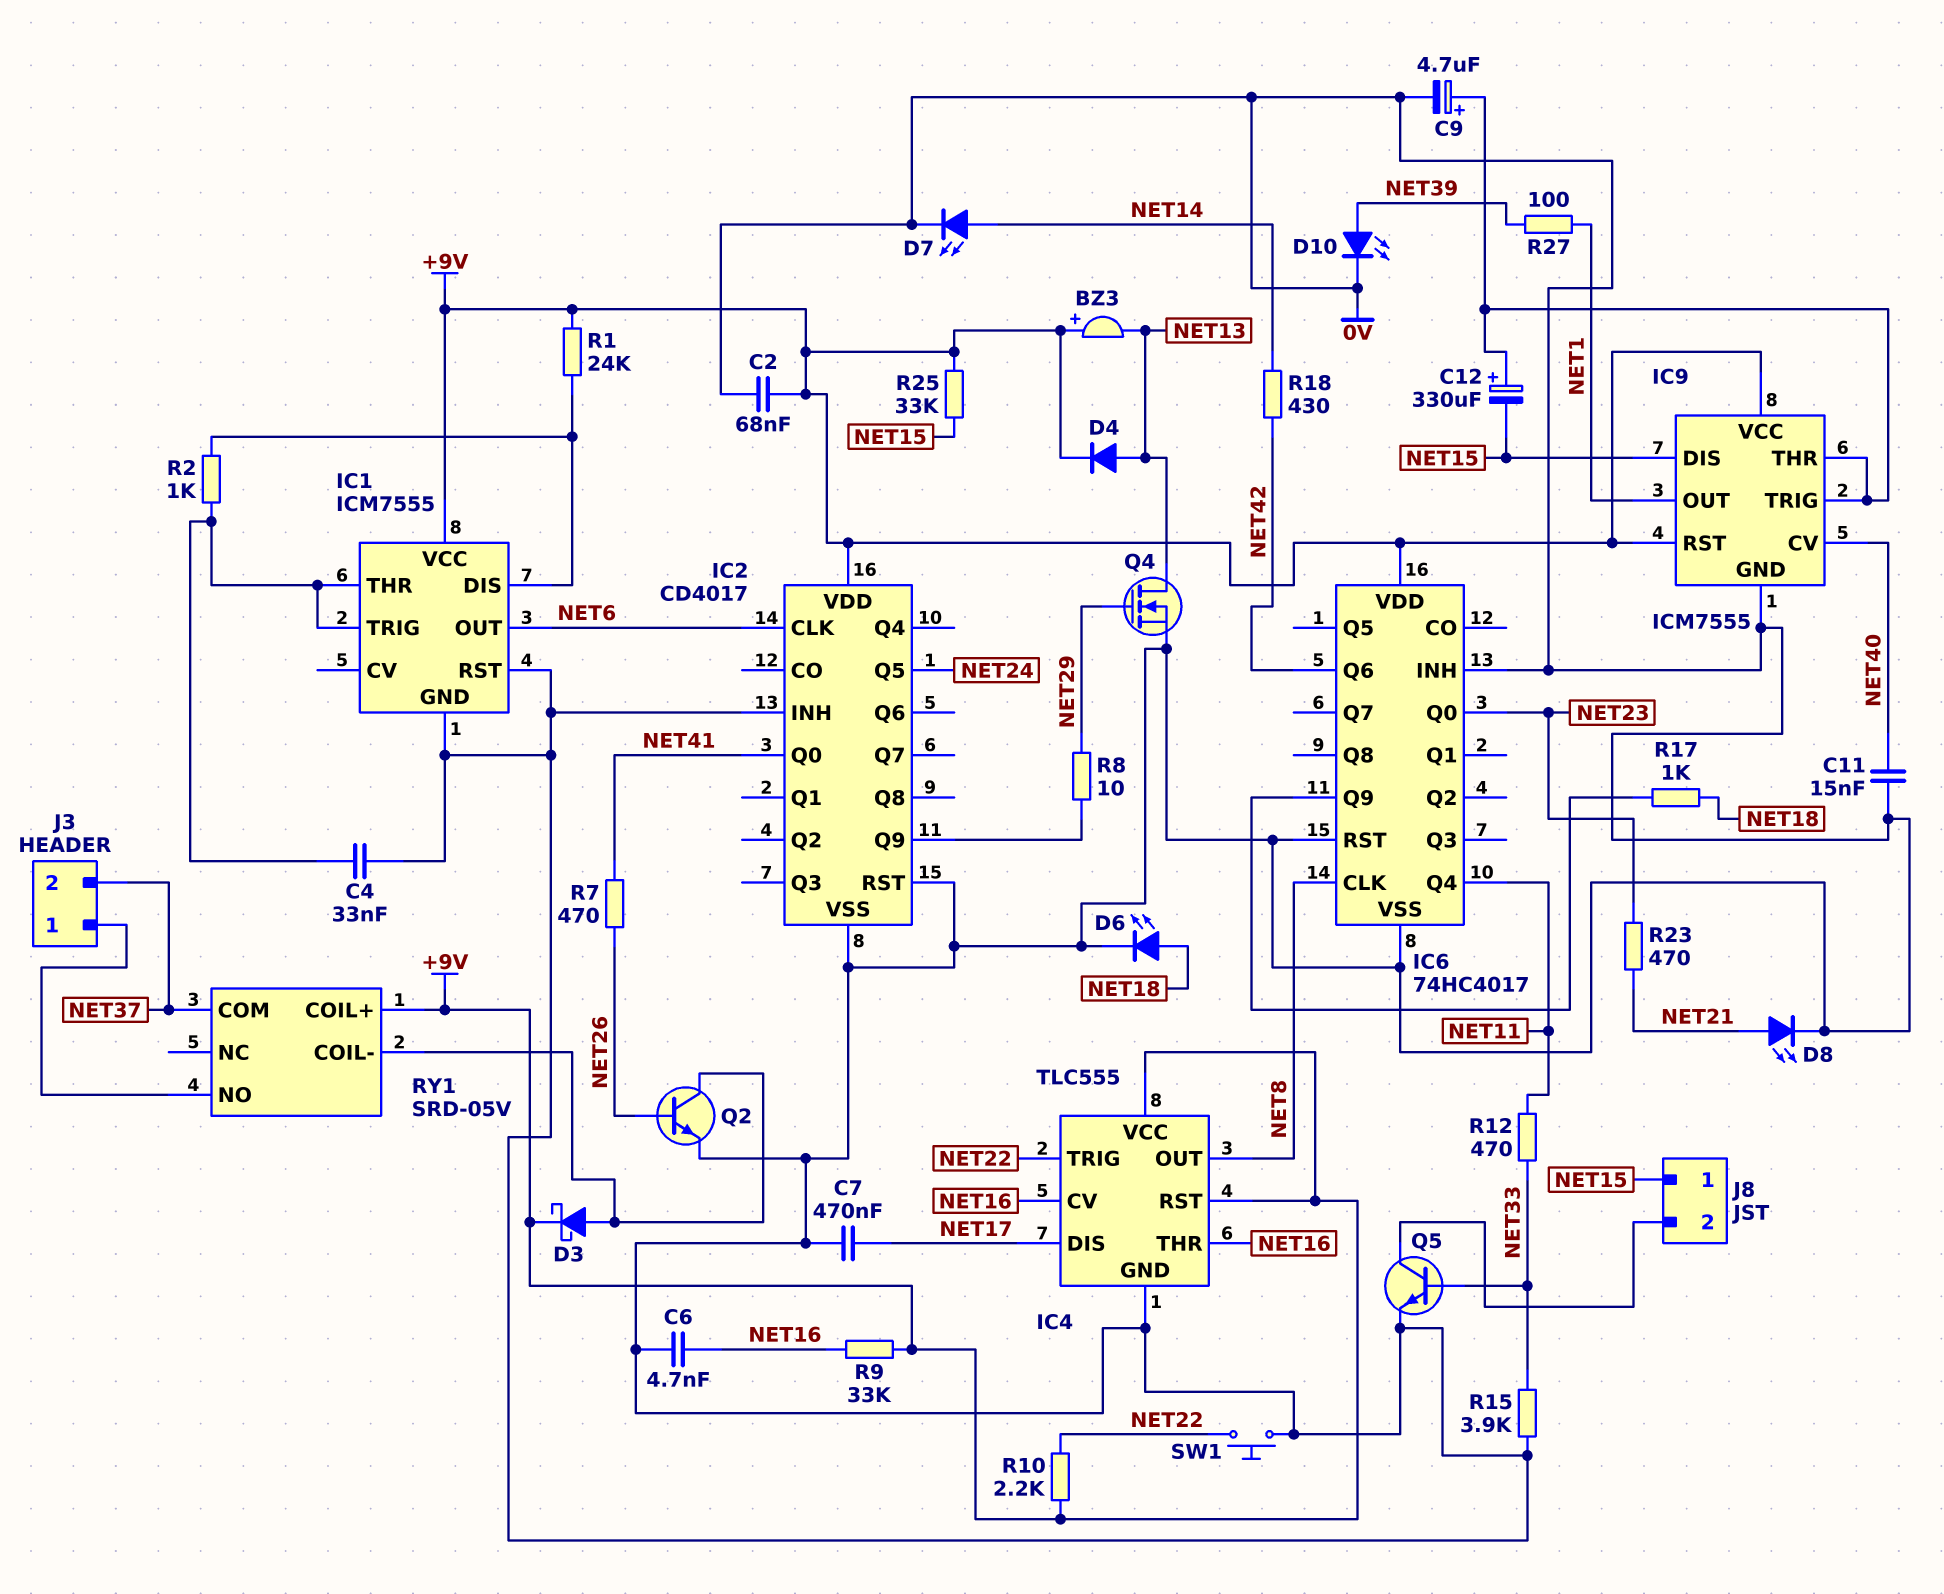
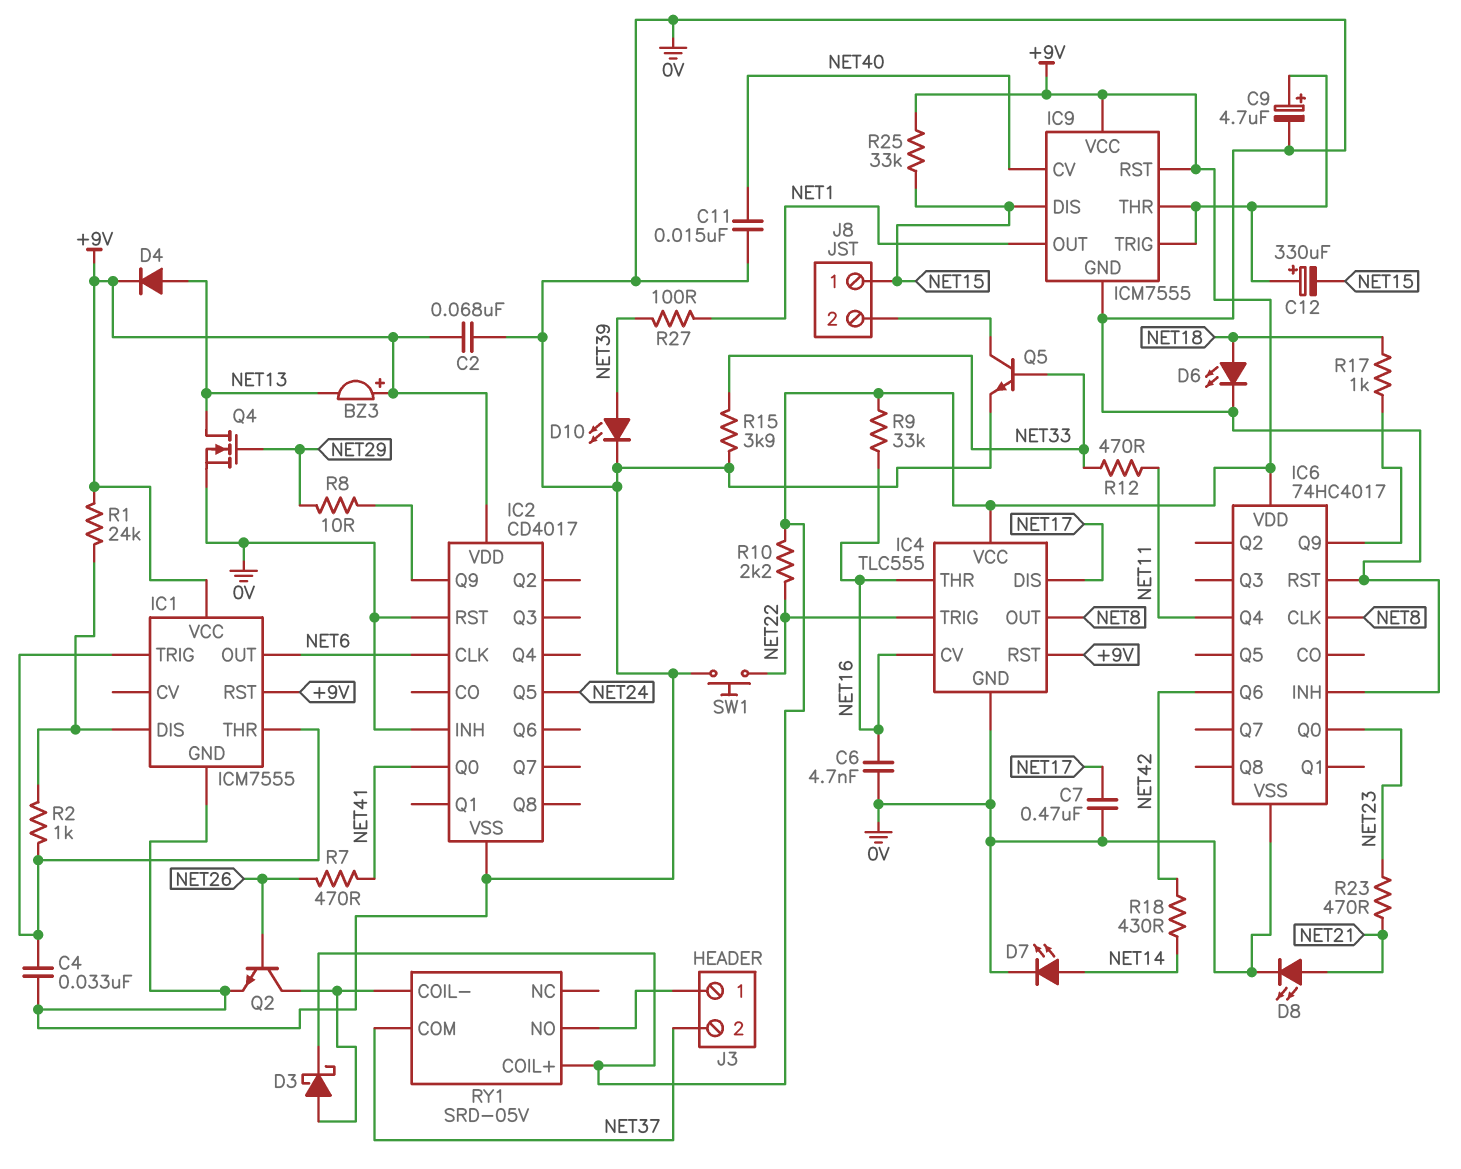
IC1 pin RST: 0V -> +9V

